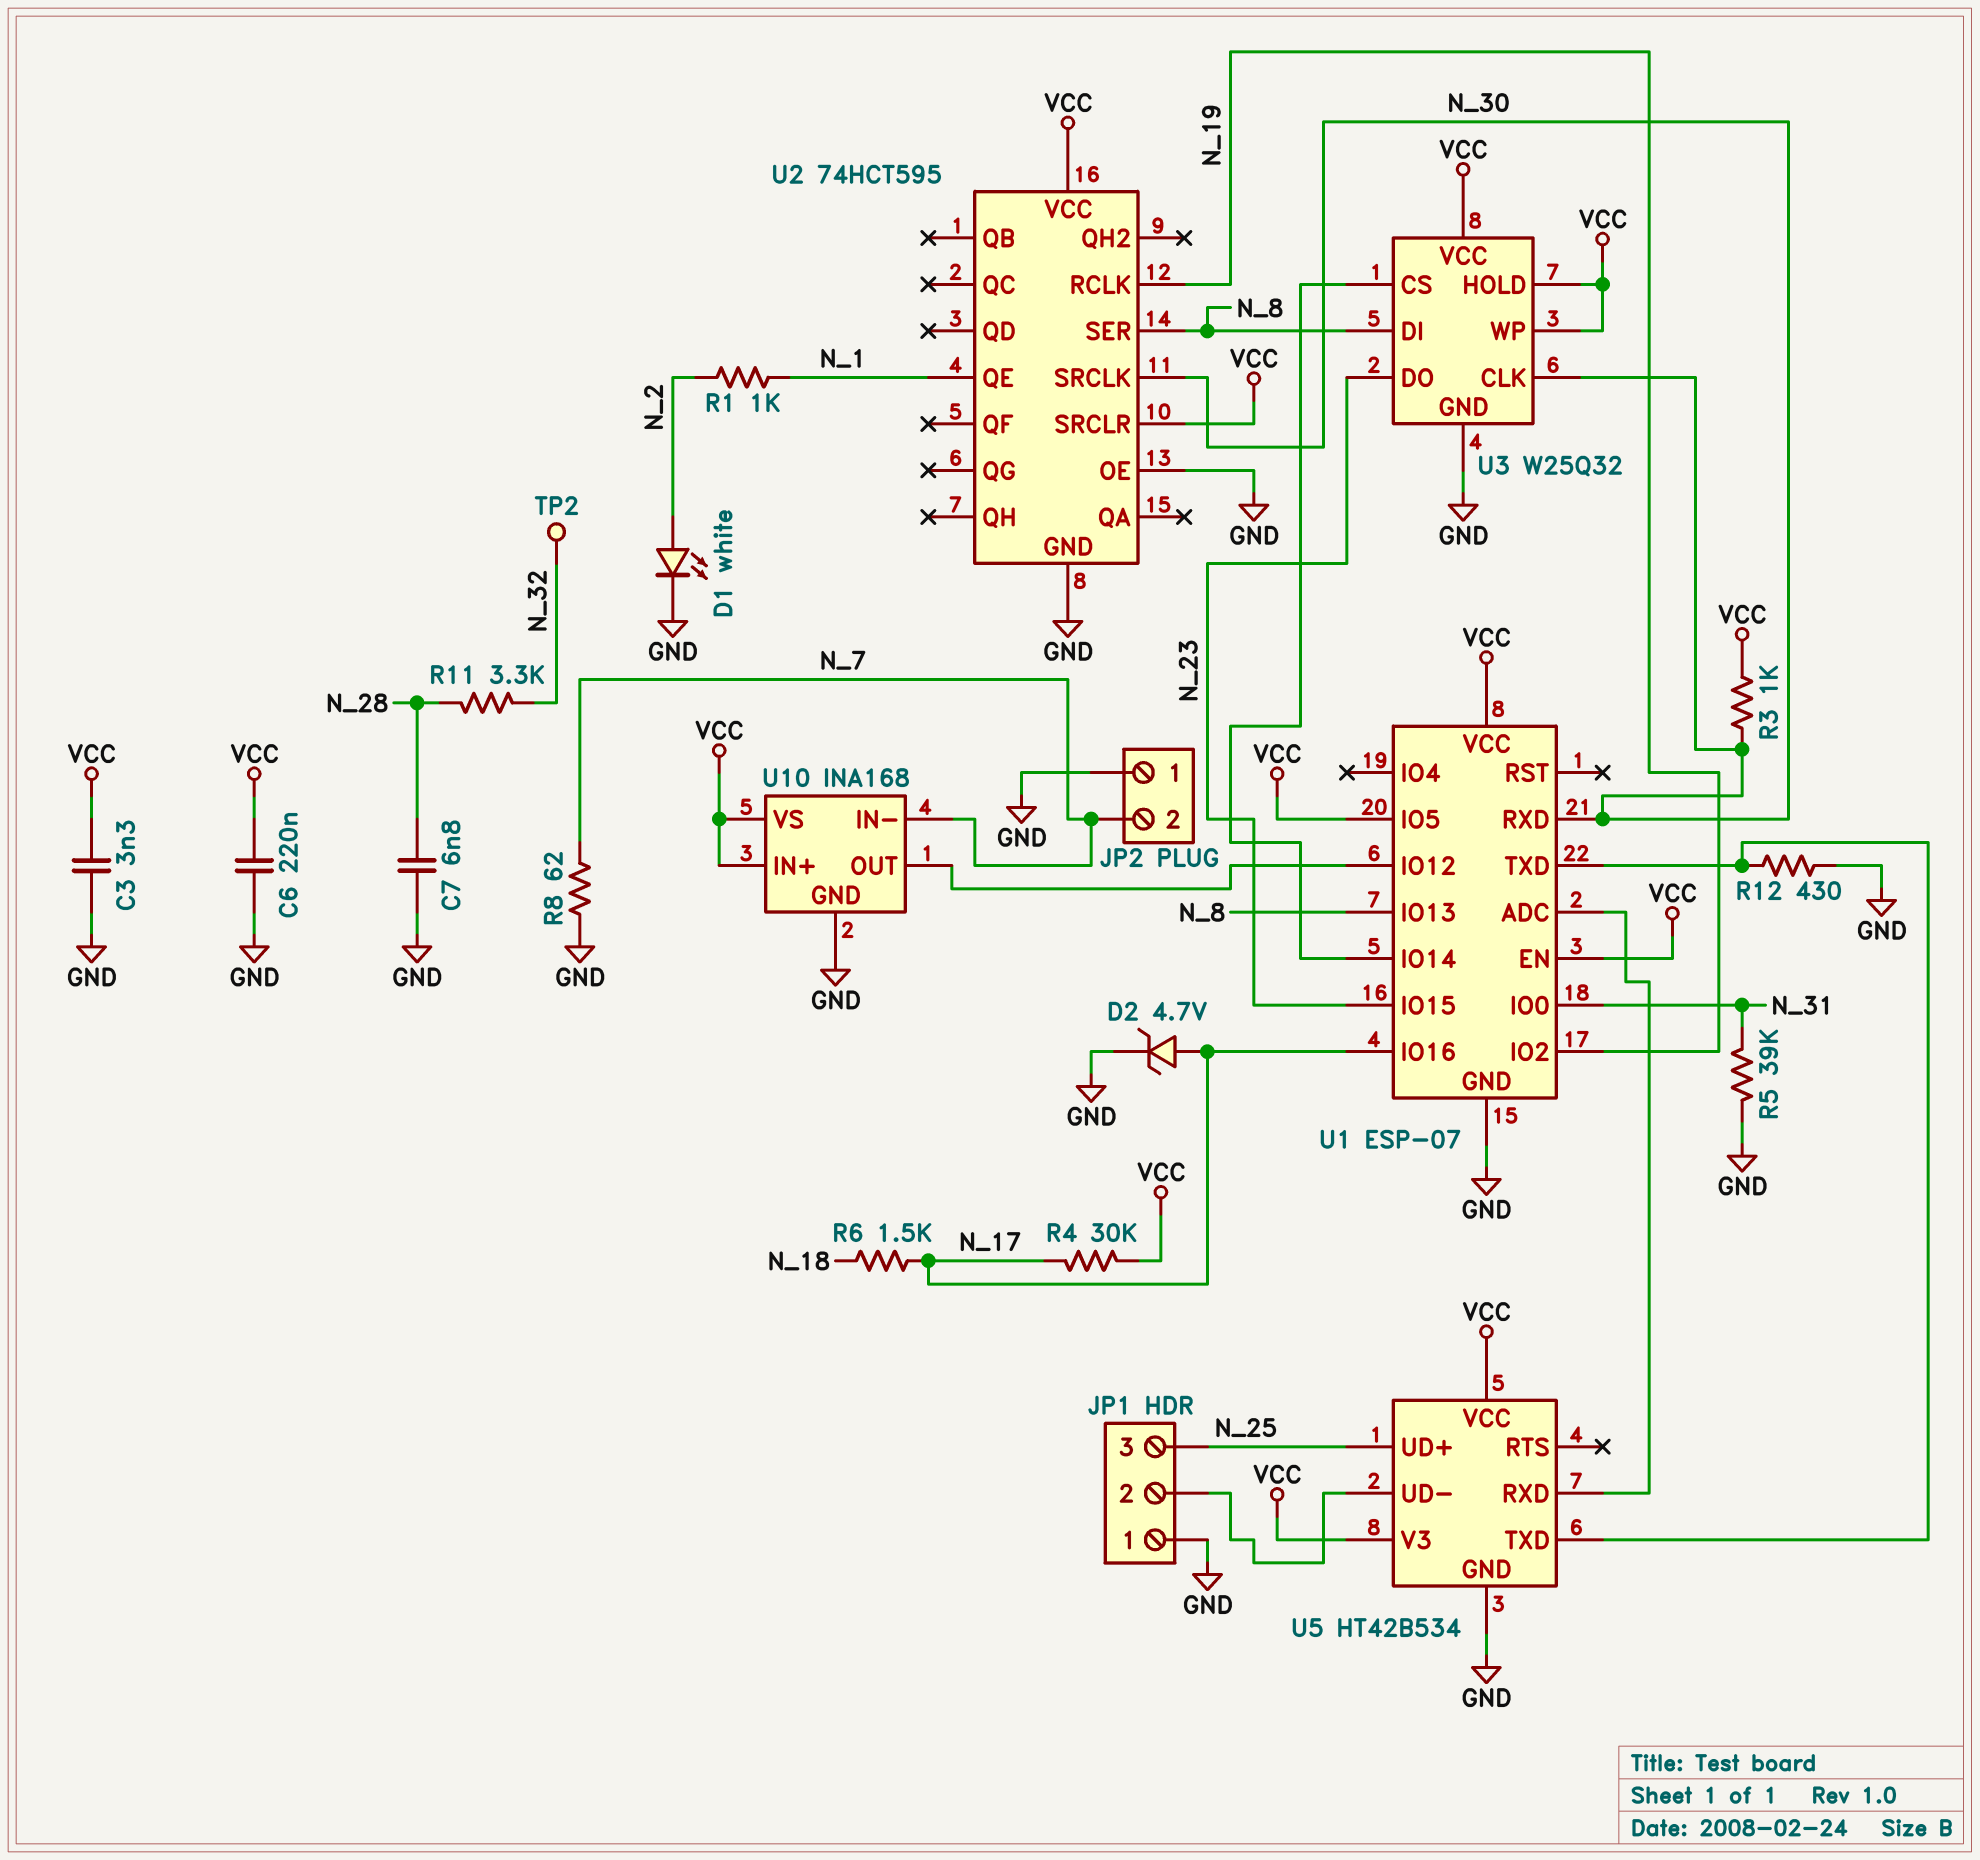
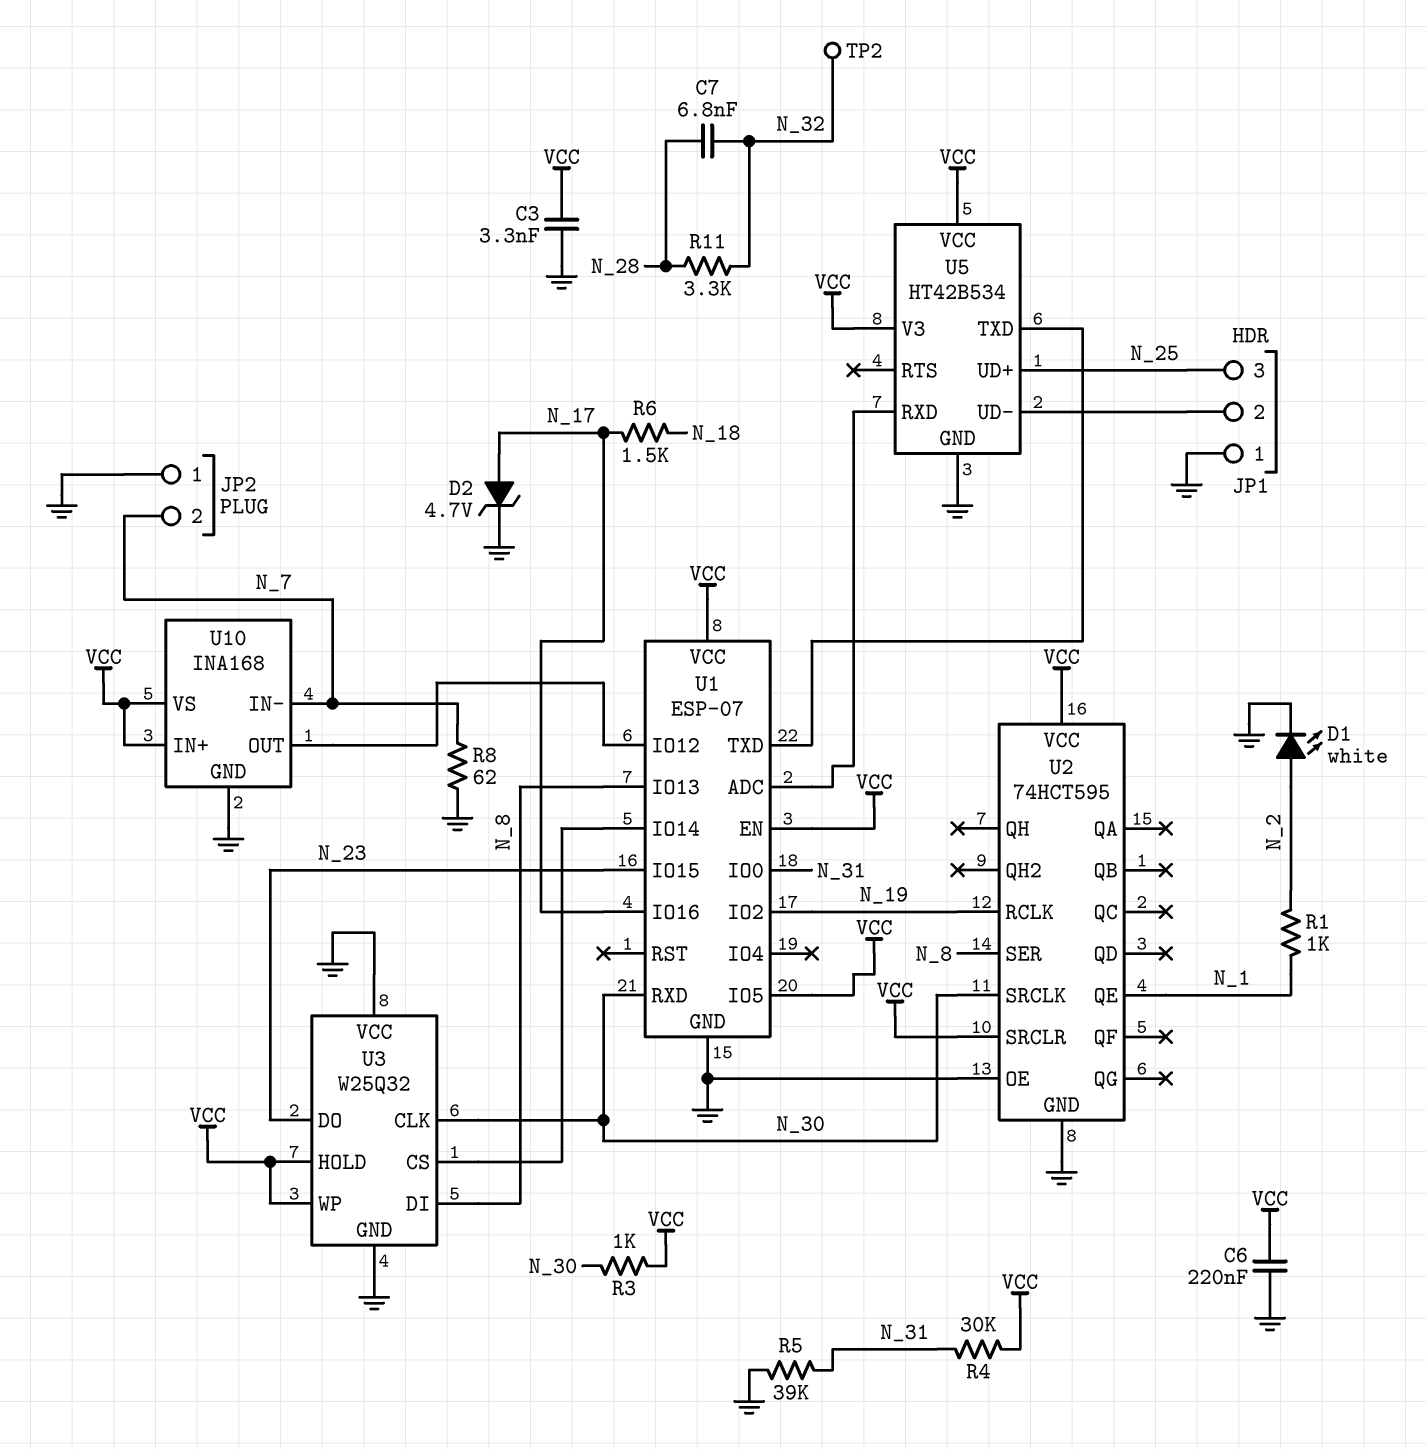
C7: 6.8nF (GND, N_28) -> 6.8nF (N_28, N_32)
R4: 30k (N_17, VCC) -> 30k (N_31, VCC)
R12: 430 (GND, U1/TXD) -> none
U3 pin VCC: VCC -> GND

